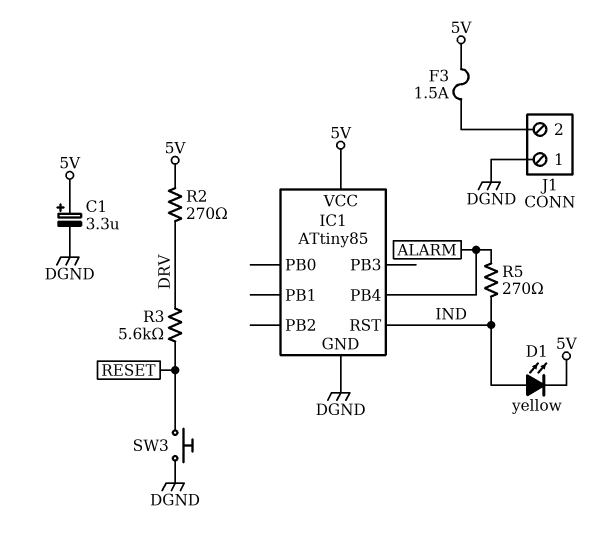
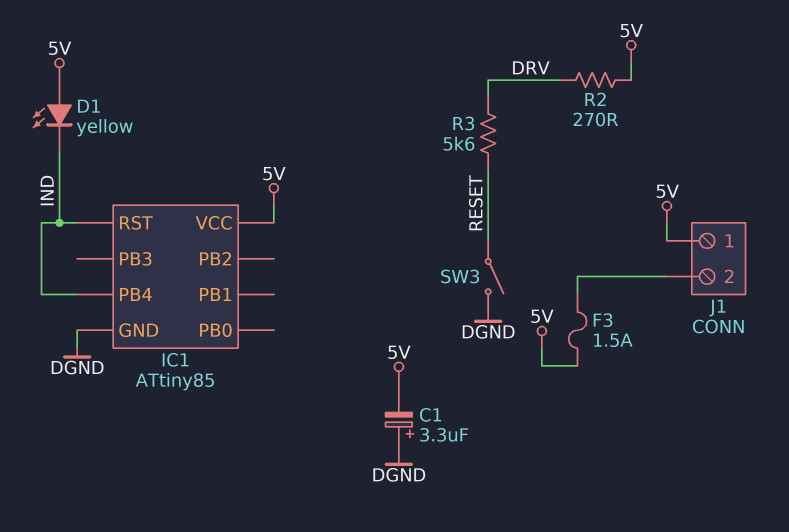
C1: 3.3uF (plus 5V, minus DGND) -> 3.3uF (plus DGND, minus 5V)
D1: LED yellow (A IND, K 5V) -> LED yellow (A 5V, K IND)
IC1 pin PB4: ALARM -> IND
J1 pin 1: DGND -> 5V
R5: 270 (ALARM, IND) -> none
SW3: button (DGND, RESET) -> switch (DGND, RESET)

